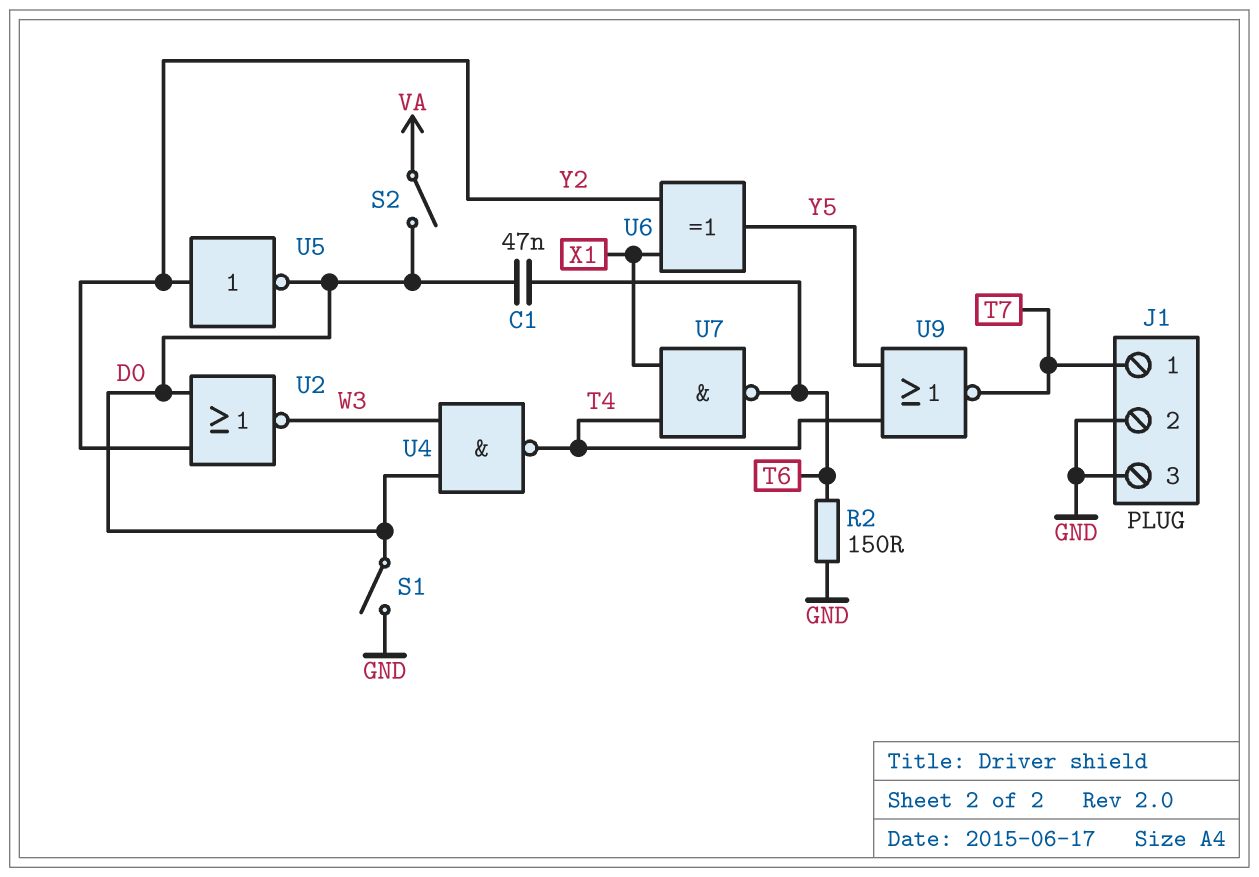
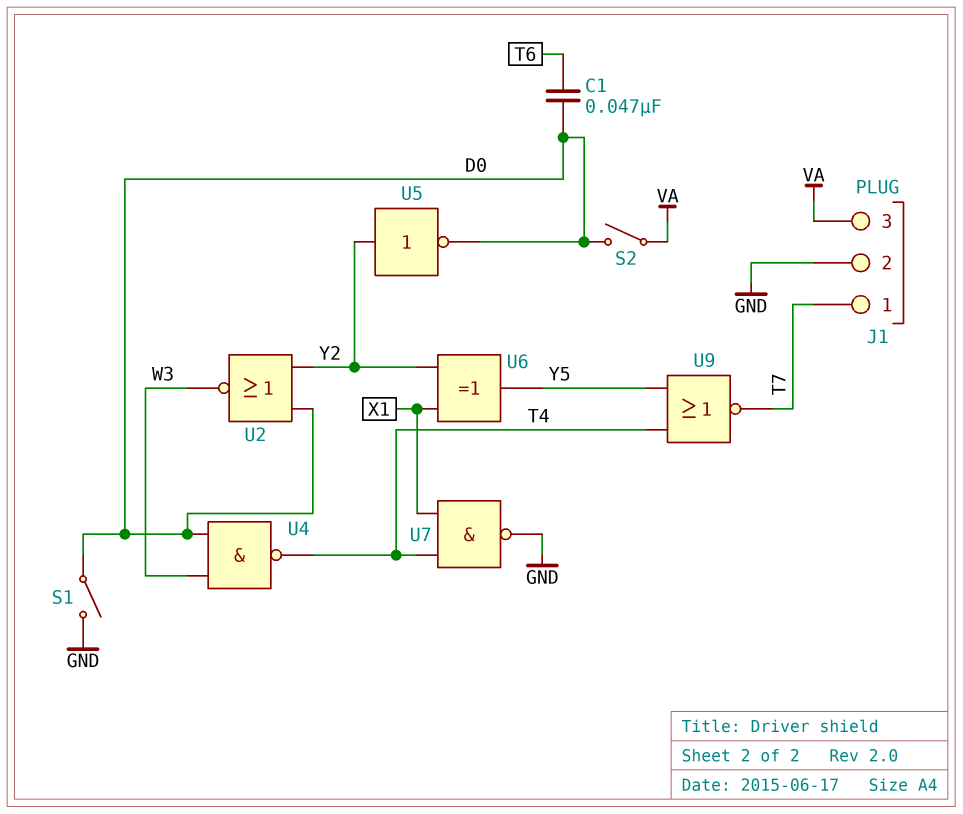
J1 pin 3: GND -> VA
R2: 150 (GND, T6) -> none
U7: NAND (in T4, in X1, out T6) -> NAND (in T4, in X1, out GND)

